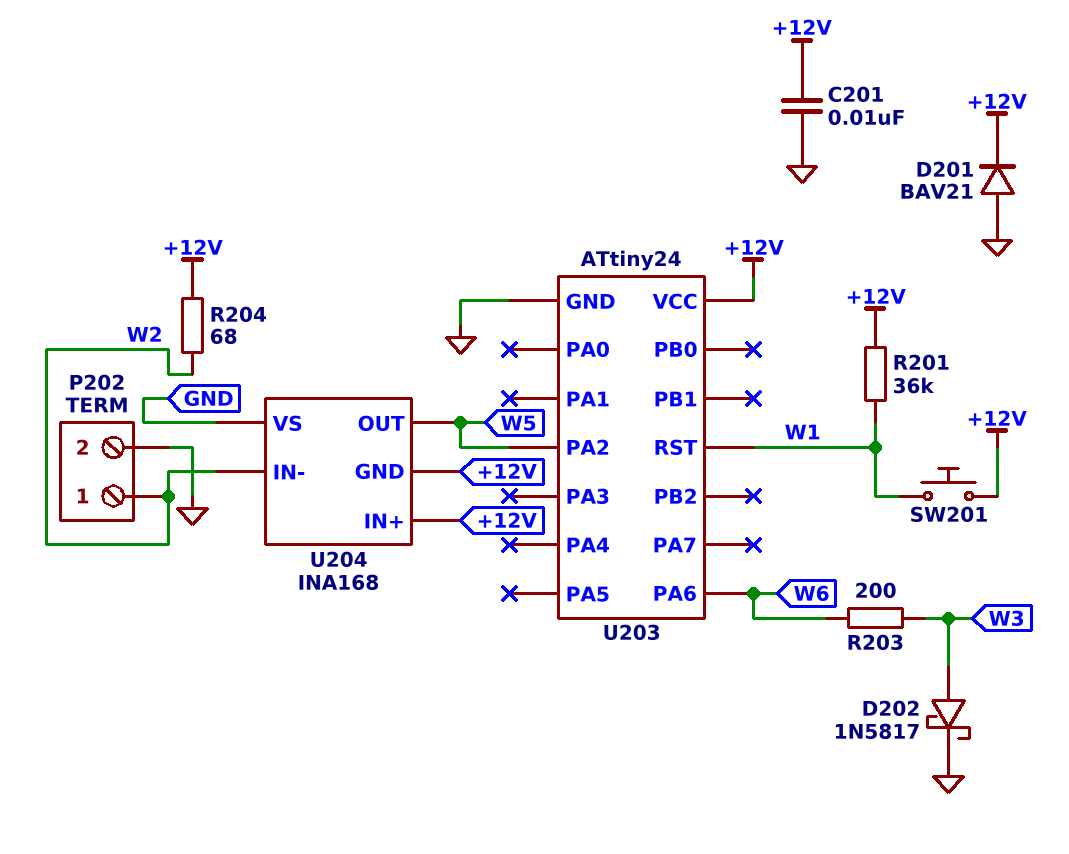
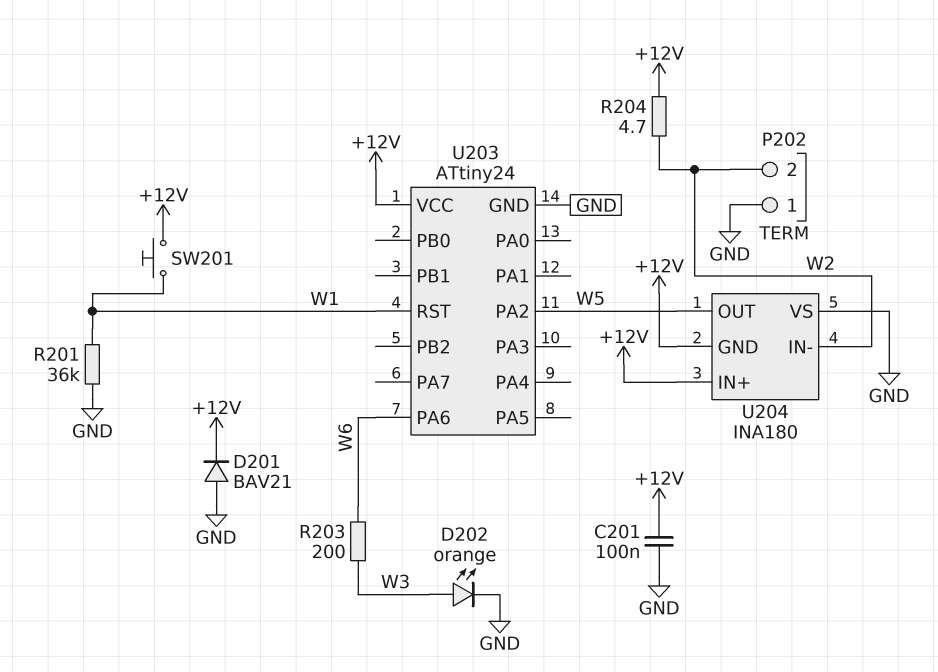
C201: 10nF (+12V, GND) -> 100nF (+12V, GND)
D202: schottky 1N5817 (A W3, K GND) -> LED orange (A W3, K GND)
P202 pin 1: W2 -> GND
P202 pin 2: GND -> W2
R201: 36k (+12V, W1) -> 36k (GND, W1)
R204: 68 (+12V, W2) -> 4.7 (+12V, W2)
U204: INA168 -> INA180

